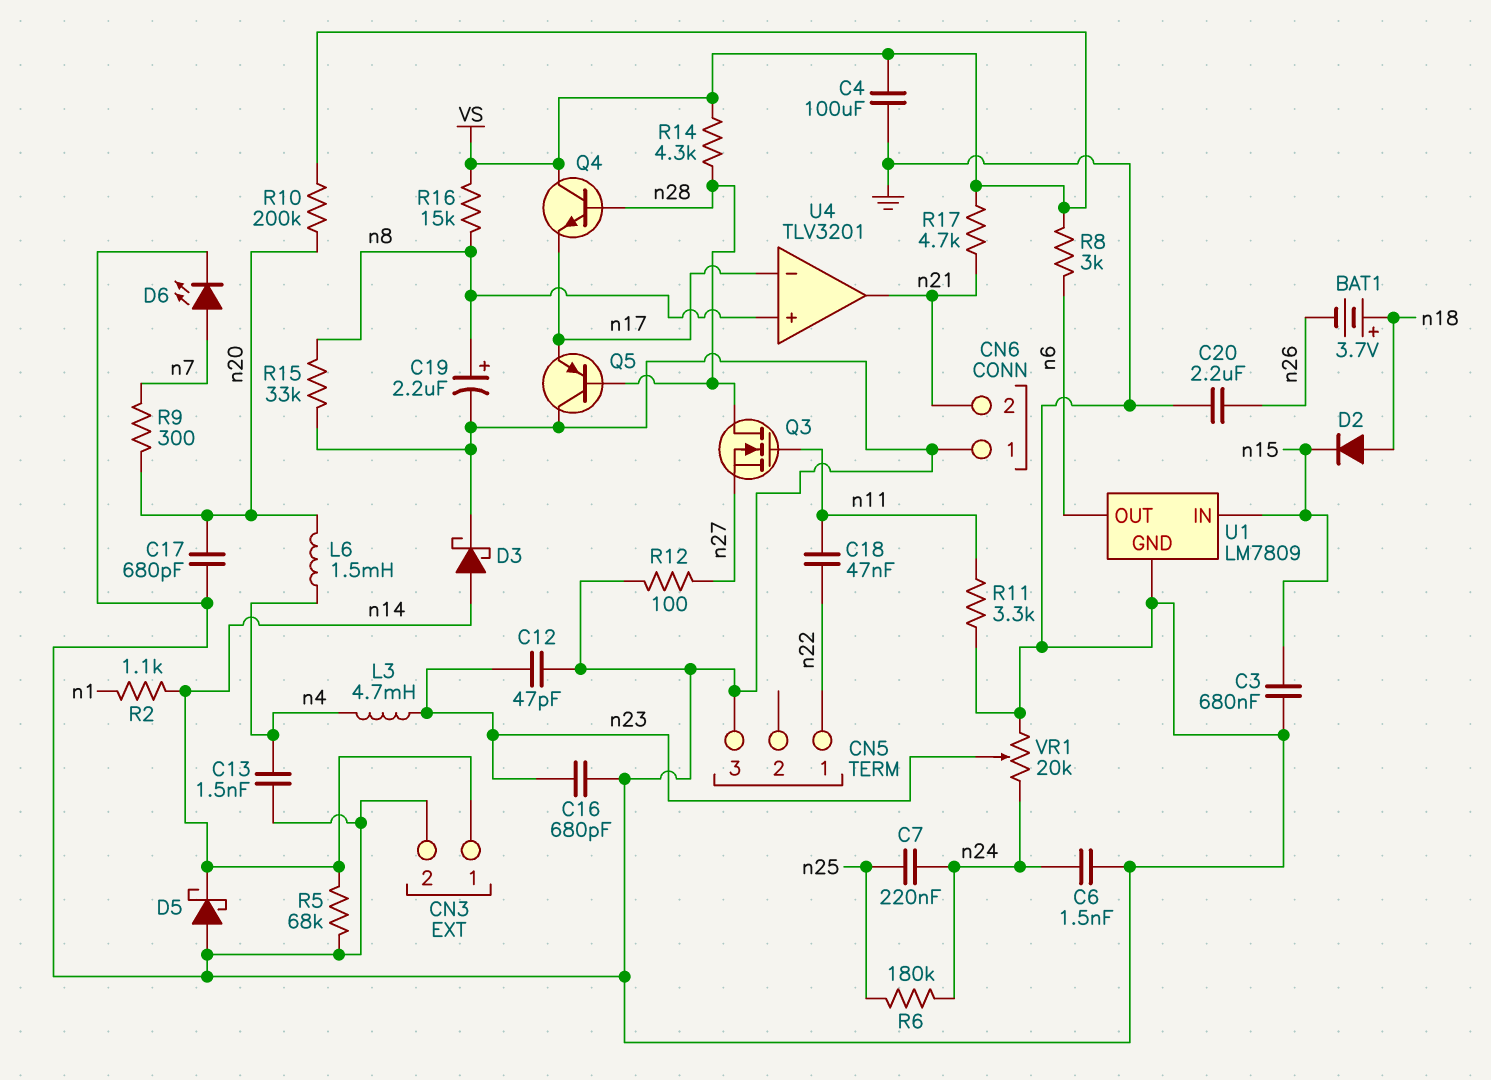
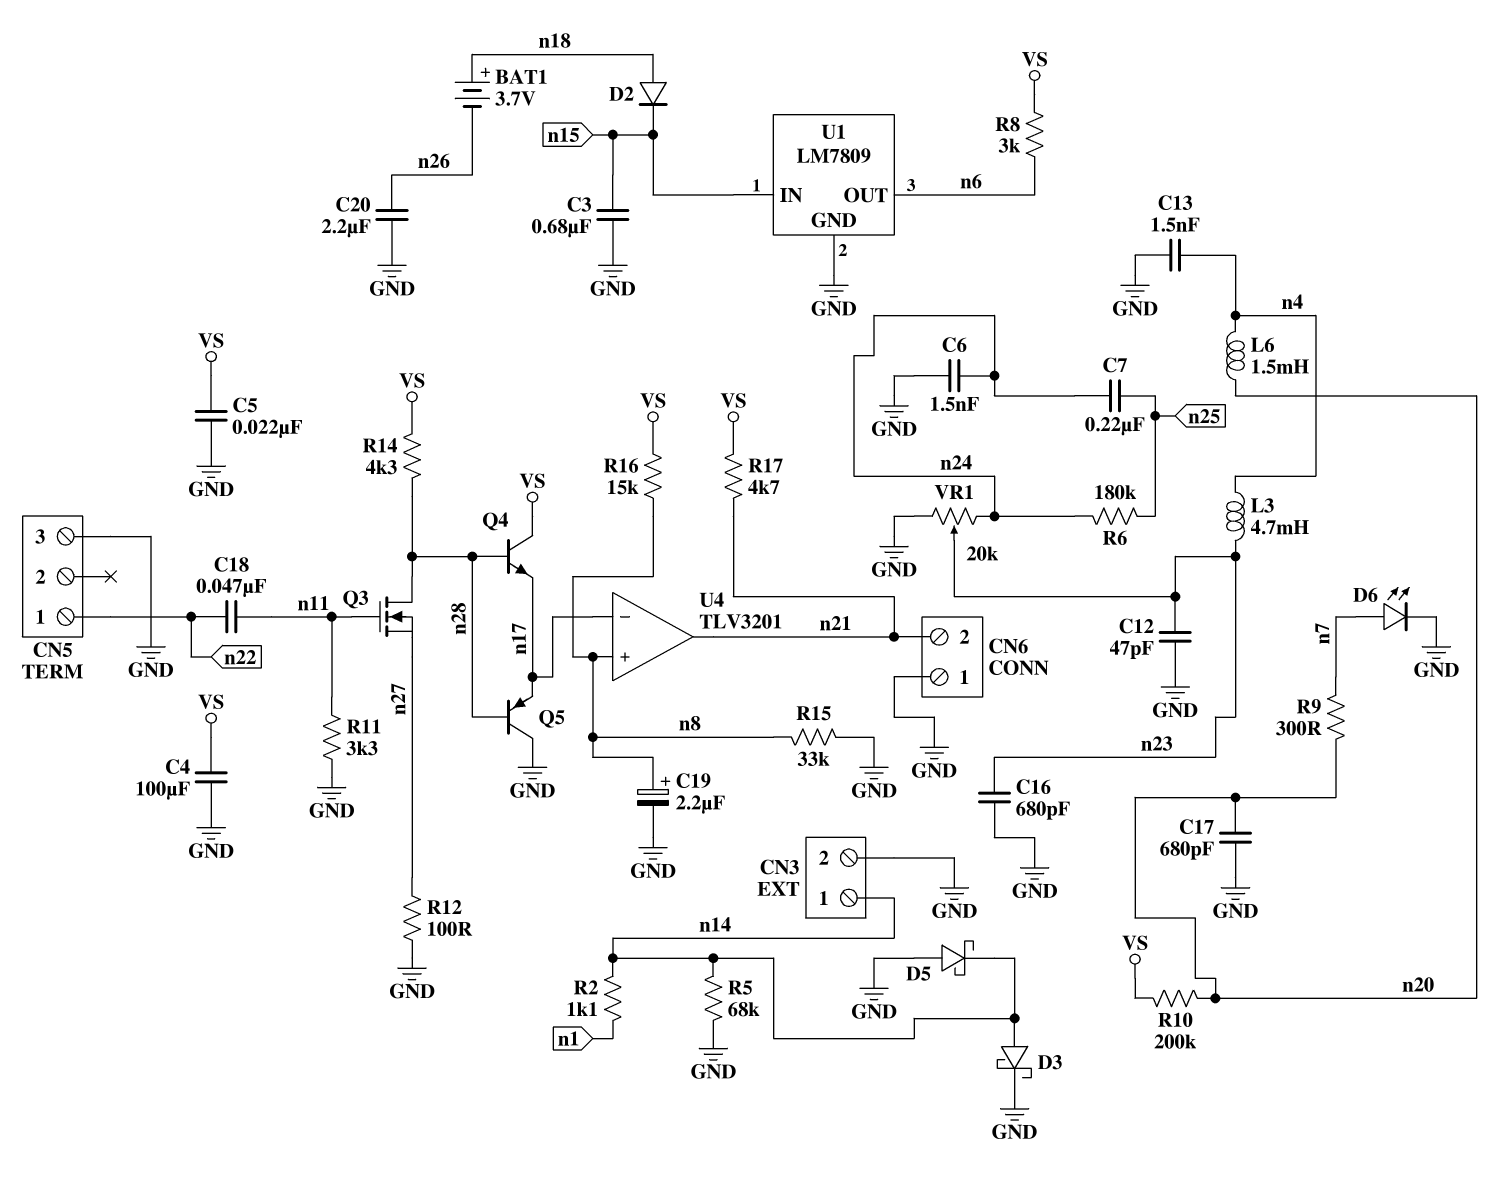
C5: none -> 22nF (GND, VS)

